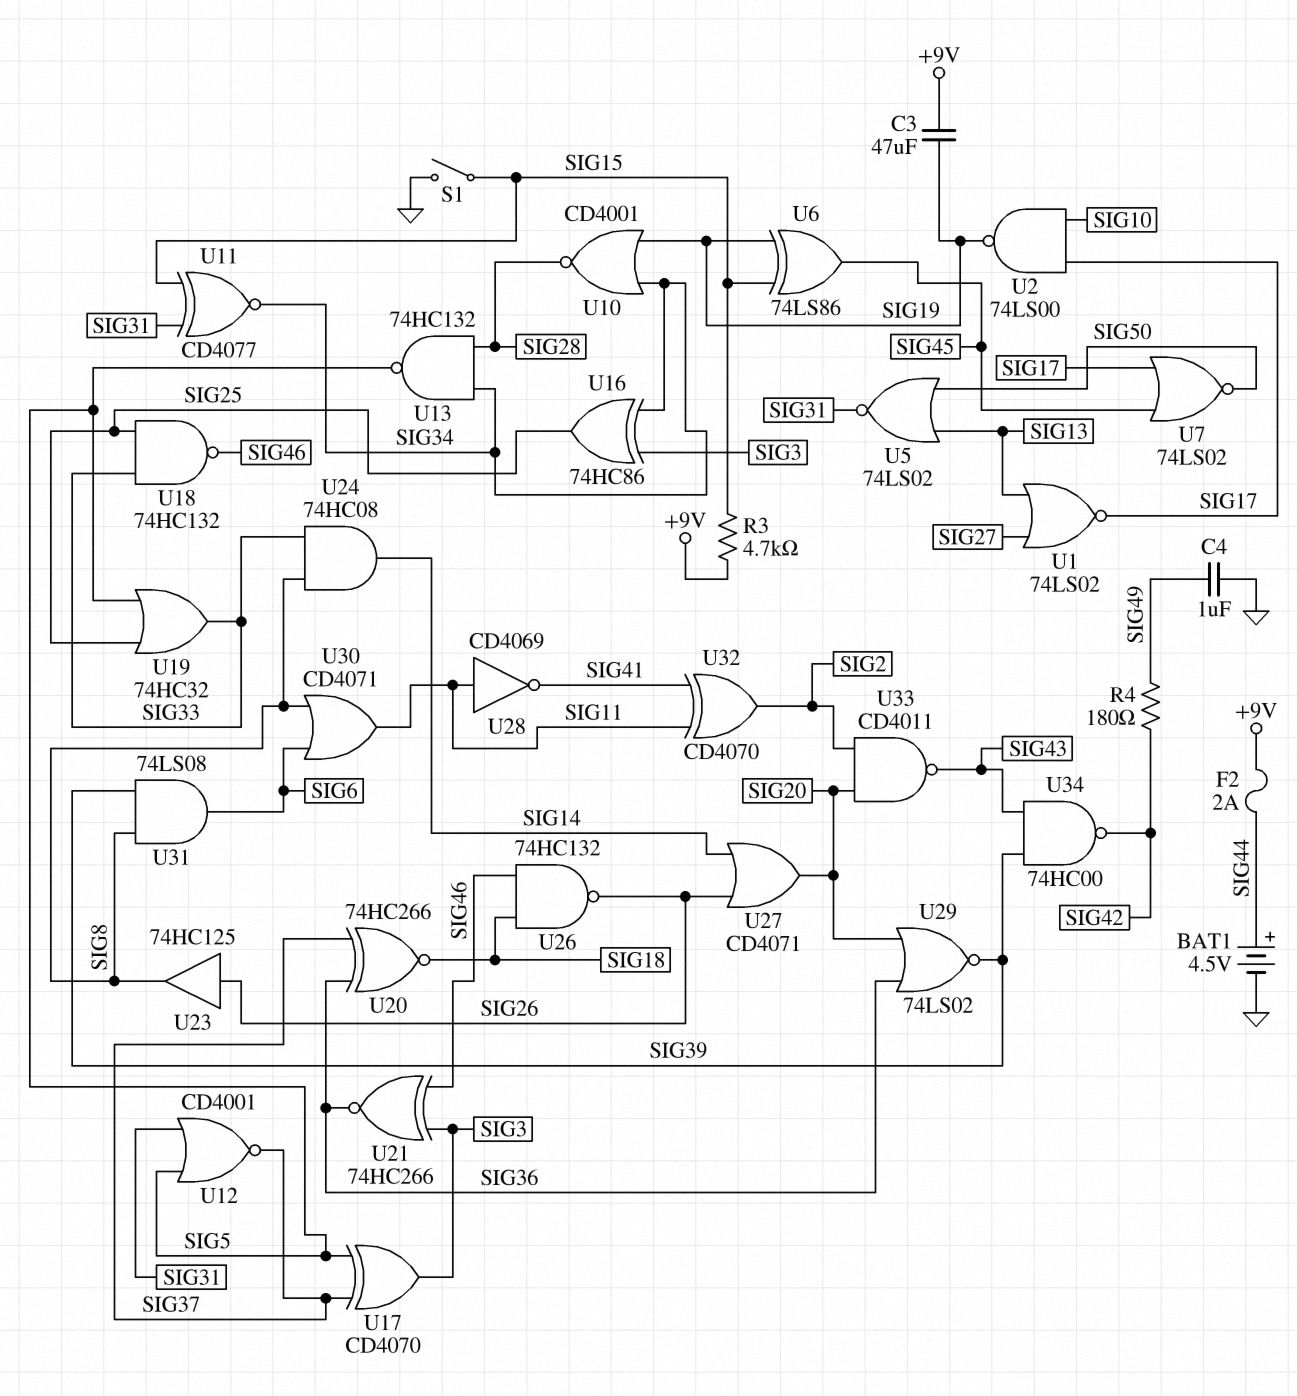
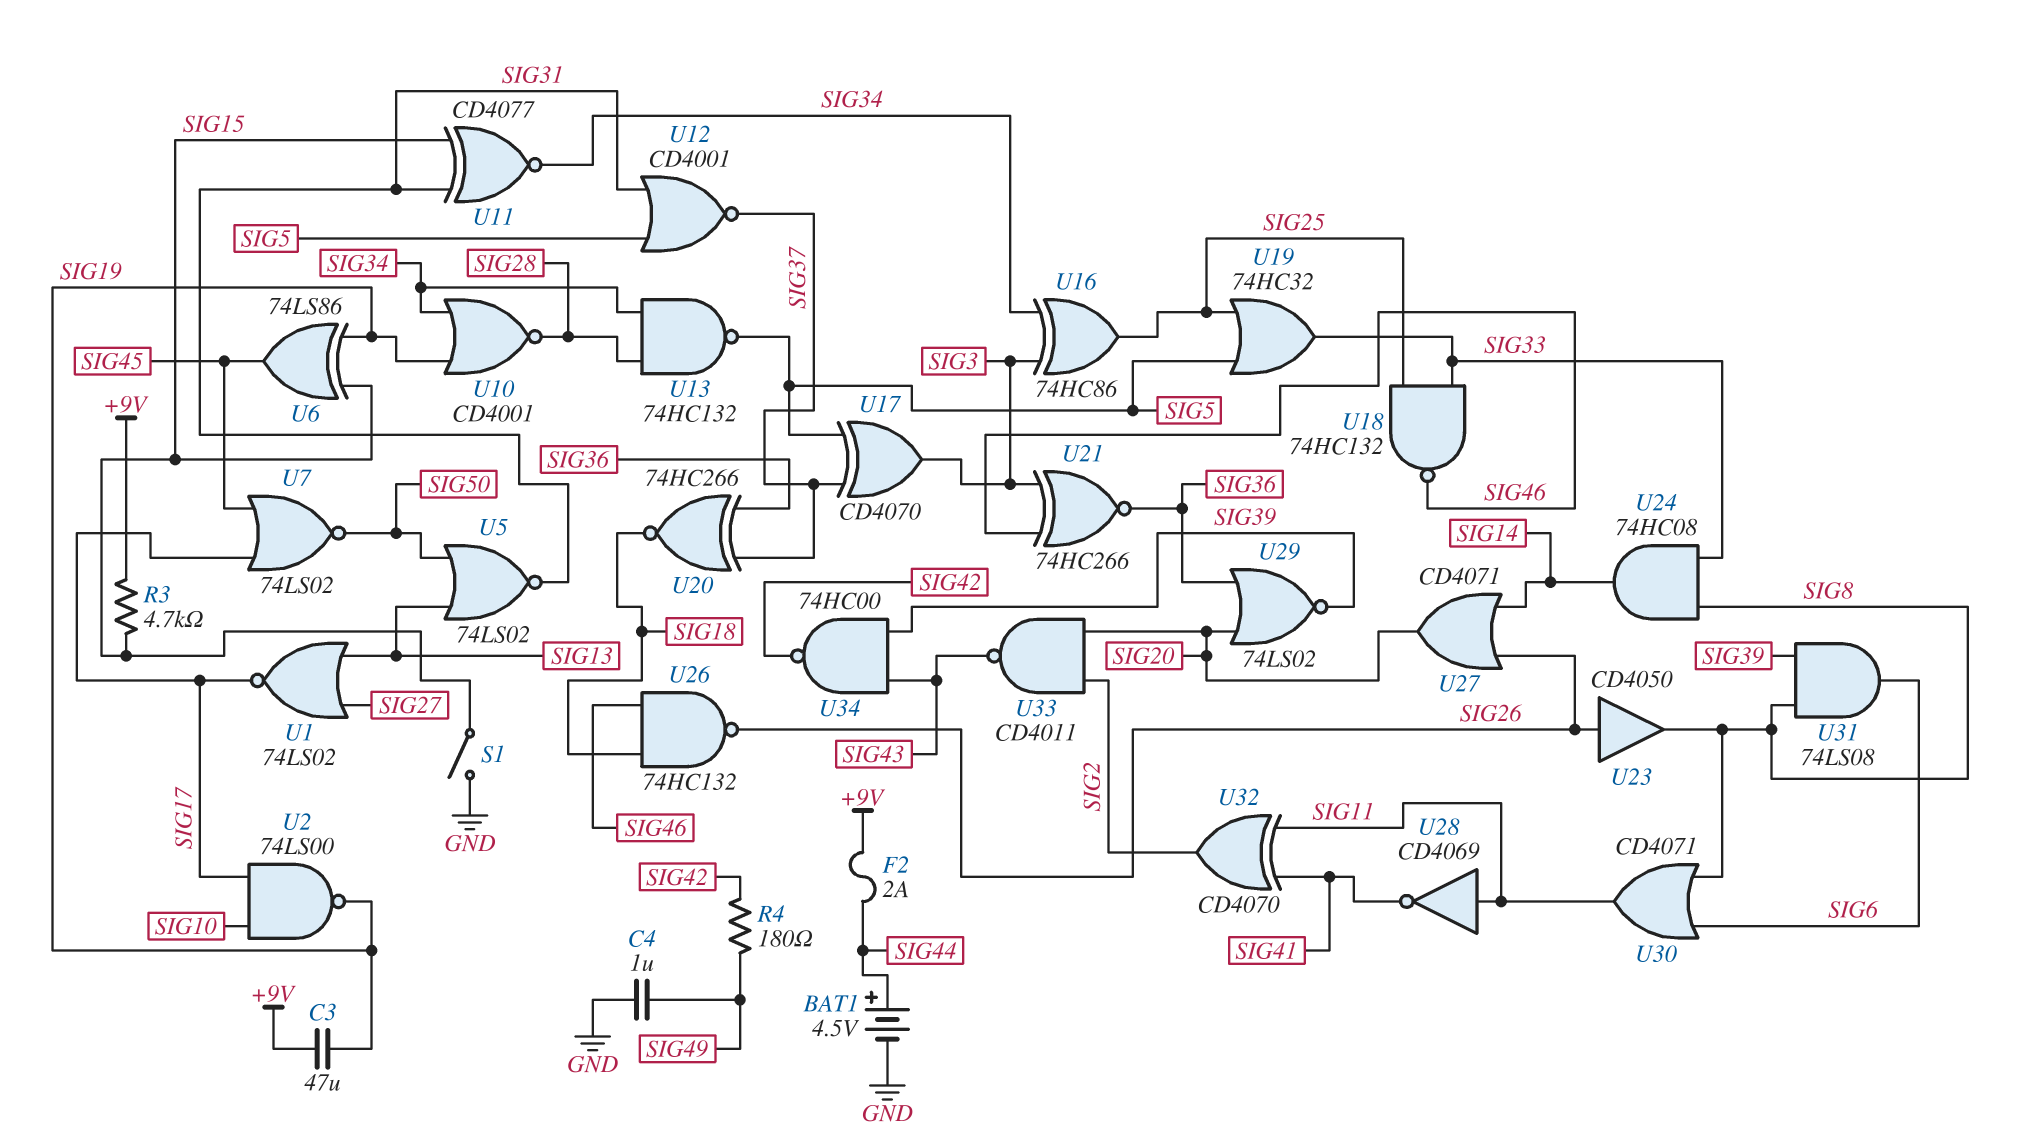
U23: buffer 74HC125 (in SIG26, out SIG8) -> buffer CD4050 (in SIG26, out SIG8)

